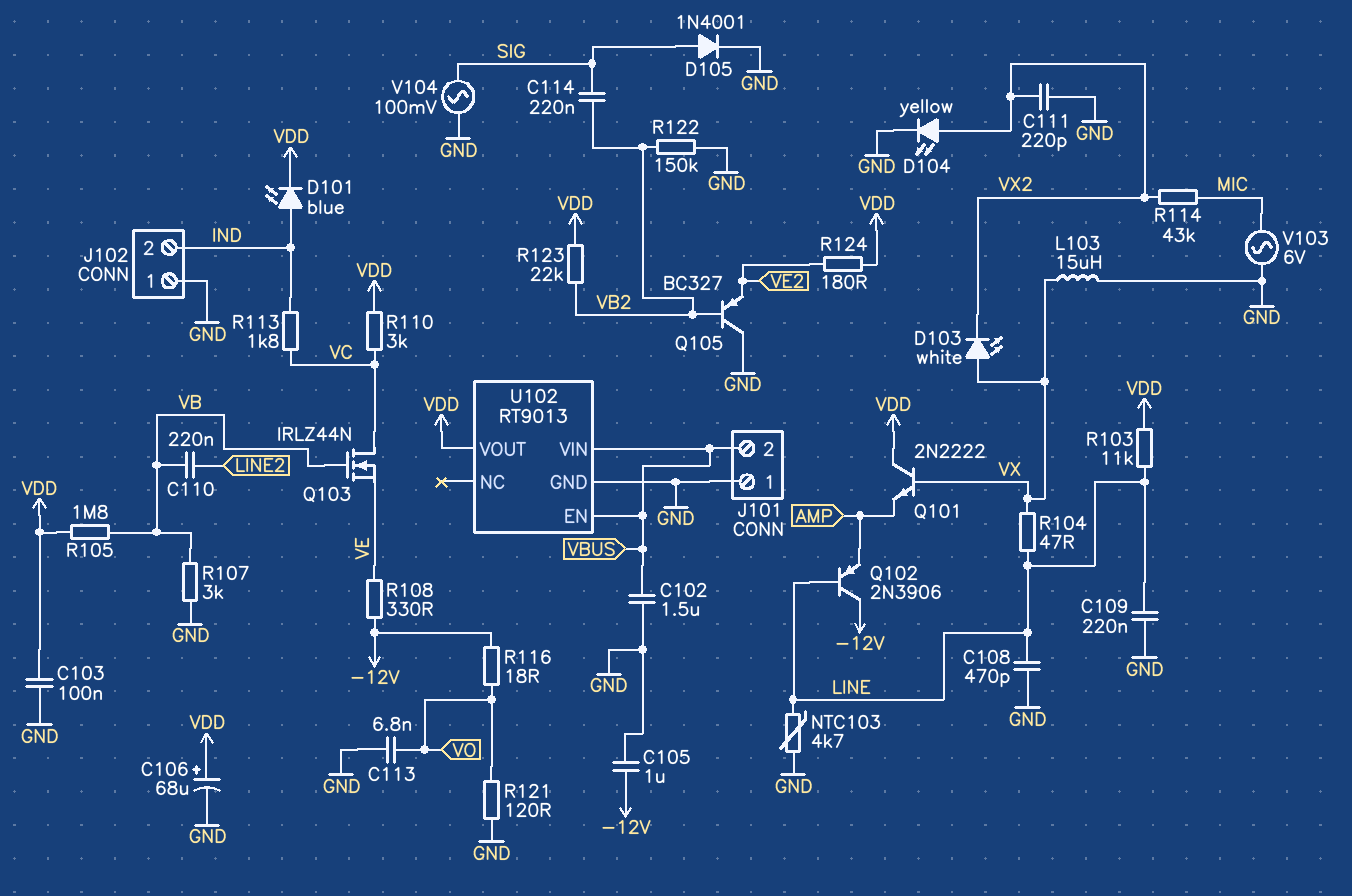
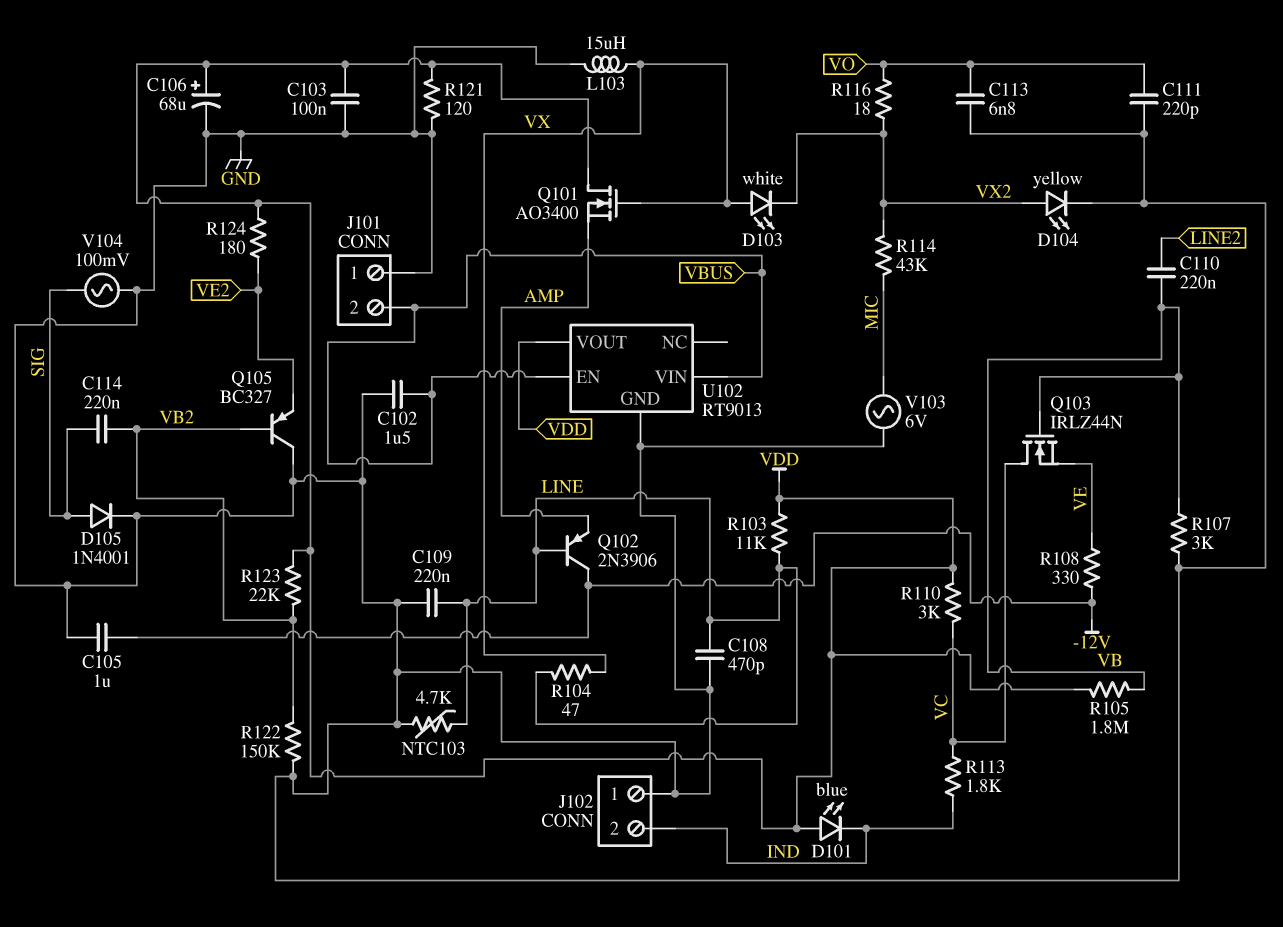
C111: 220pF (GND, VX2) -> 220pF (GND, VO)
D101: LED blue (A IND, K VDD) -> LED blue (A VDD, K IND)
Q101: NPN 2N2222 (B VX, C VDD, E AMP) -> NMOS AO3400 (G VX, D VDD, S AMP)
R116: 18 (-12V, VO) -> 18 (VO, VX2)
R121: 120 (GND, VO) -> 120 (GND, VDD)

